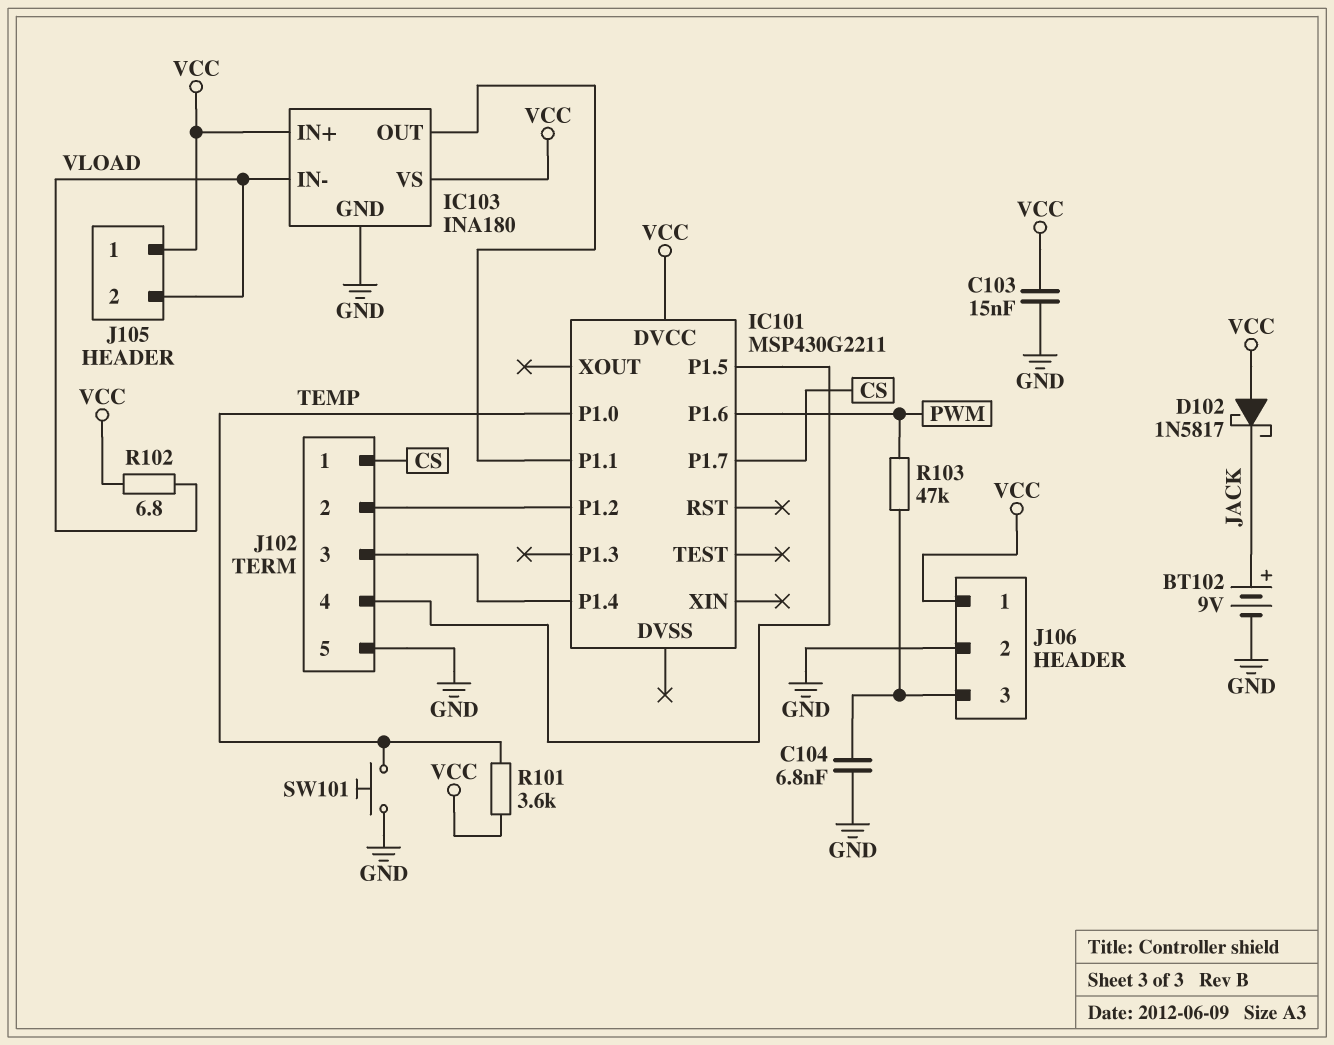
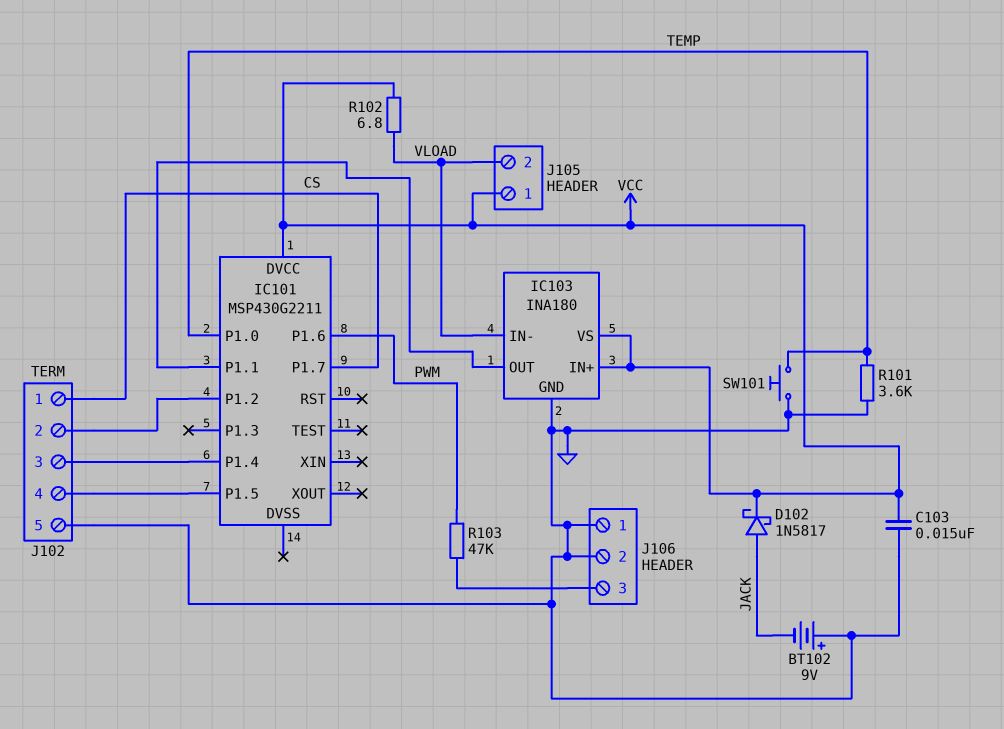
BT102: 9V (plus JACK, minus GND) -> 9V (plus GND, minus JACK)
C104: 6.8nF (GND, J106/3) -> none
D102: schottky 1N5817 (A VCC, K JACK) -> schottky 1N5817 (A JACK, K VCC)
J106 pin 1: VCC -> GND
R101: 3.6k (TEMP, VCC) -> 3.6k (GND, TEMP)

